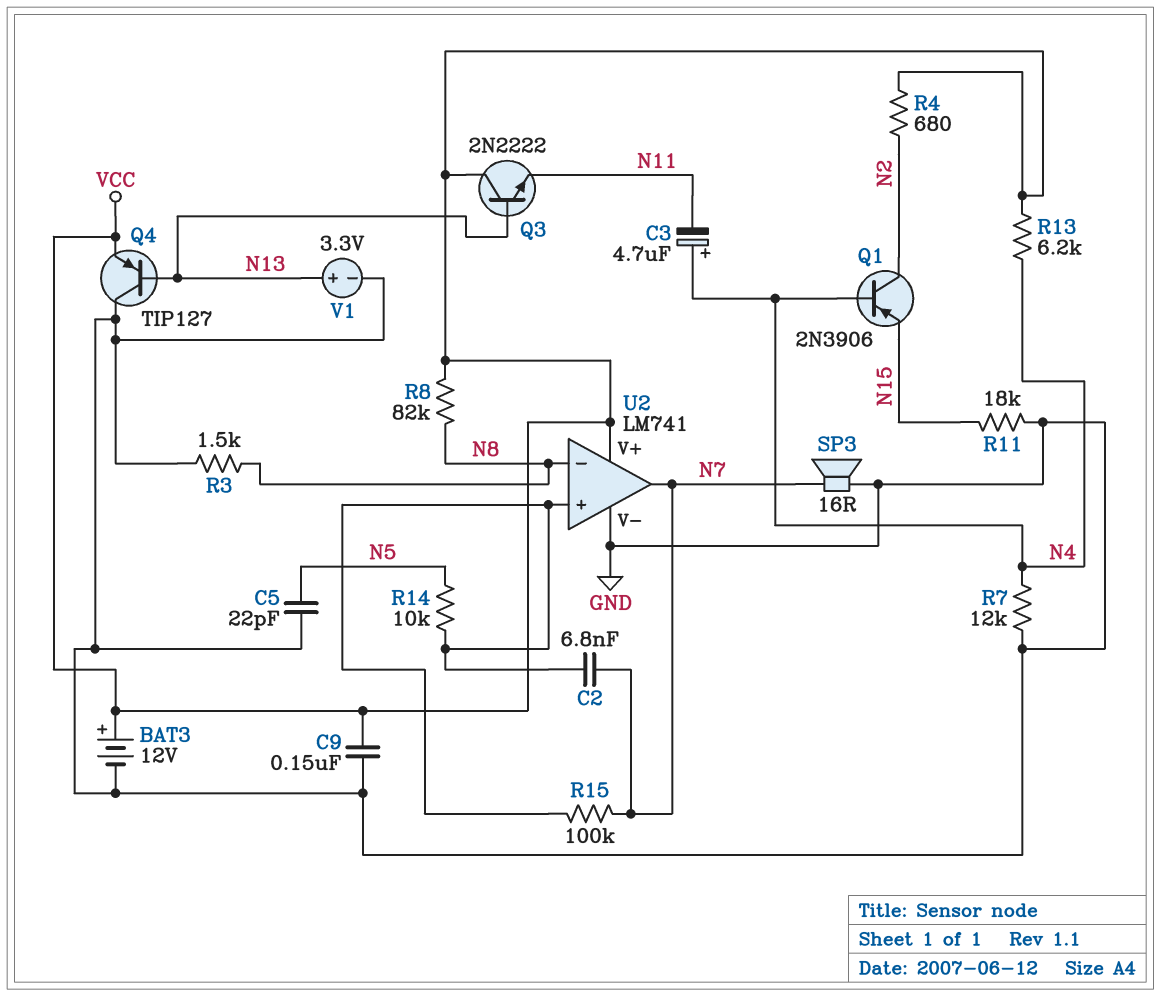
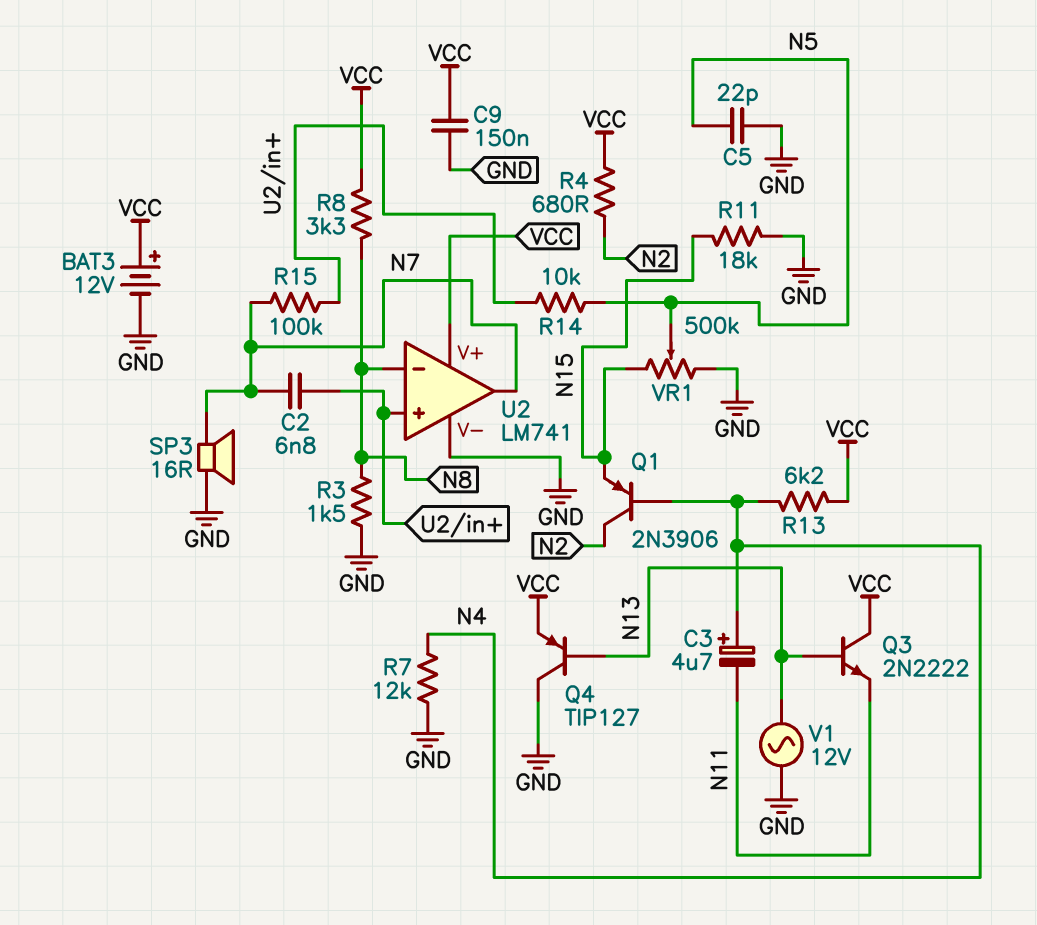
R8: 82k (N8, VCC) -> 3.3k (N8, VCC)
V1: 3.3V (plus N13, minus GND) -> AC 12V (GND, N13)
VR1: none -> 500k (GND, N15, wiper N5)

